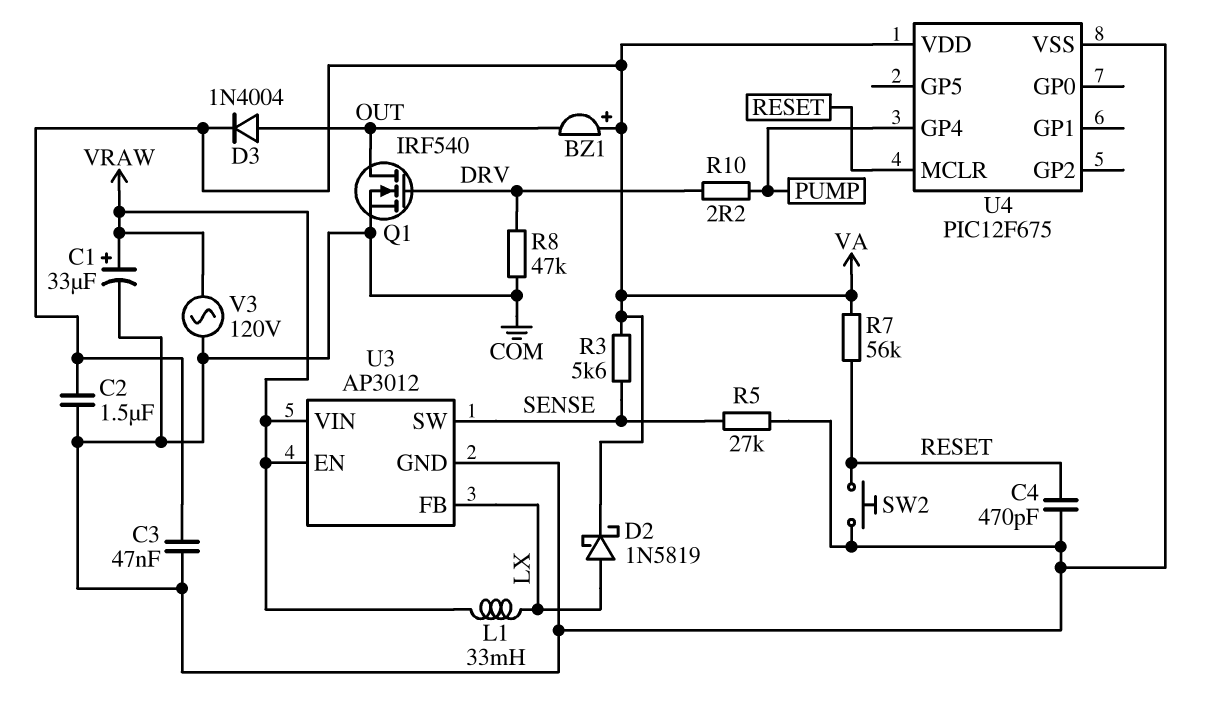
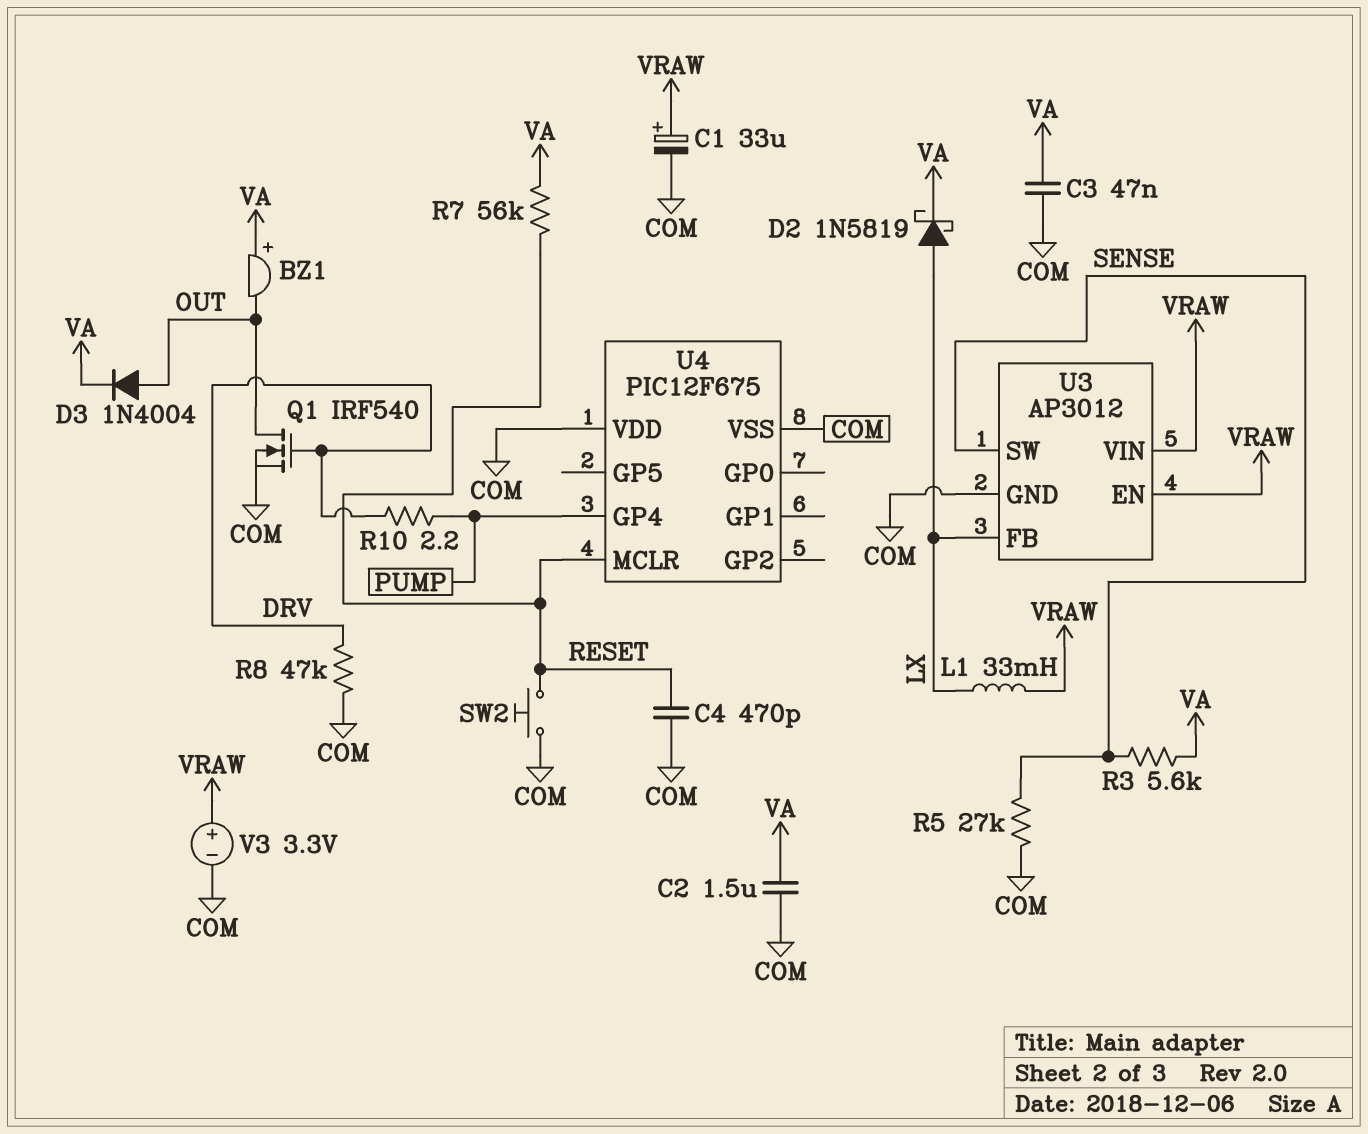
U4 pin VDD: VA -> COM
V3: AC 120V (COM, VRAW) -> 3.3V (plus VRAW, minus COM)

